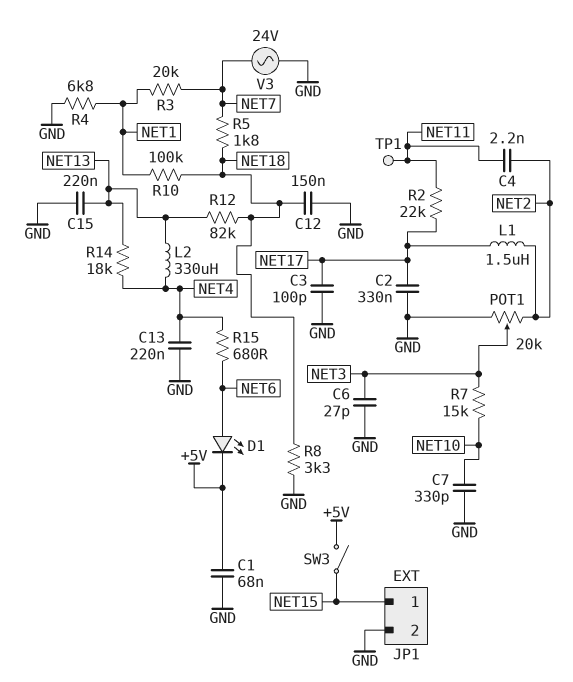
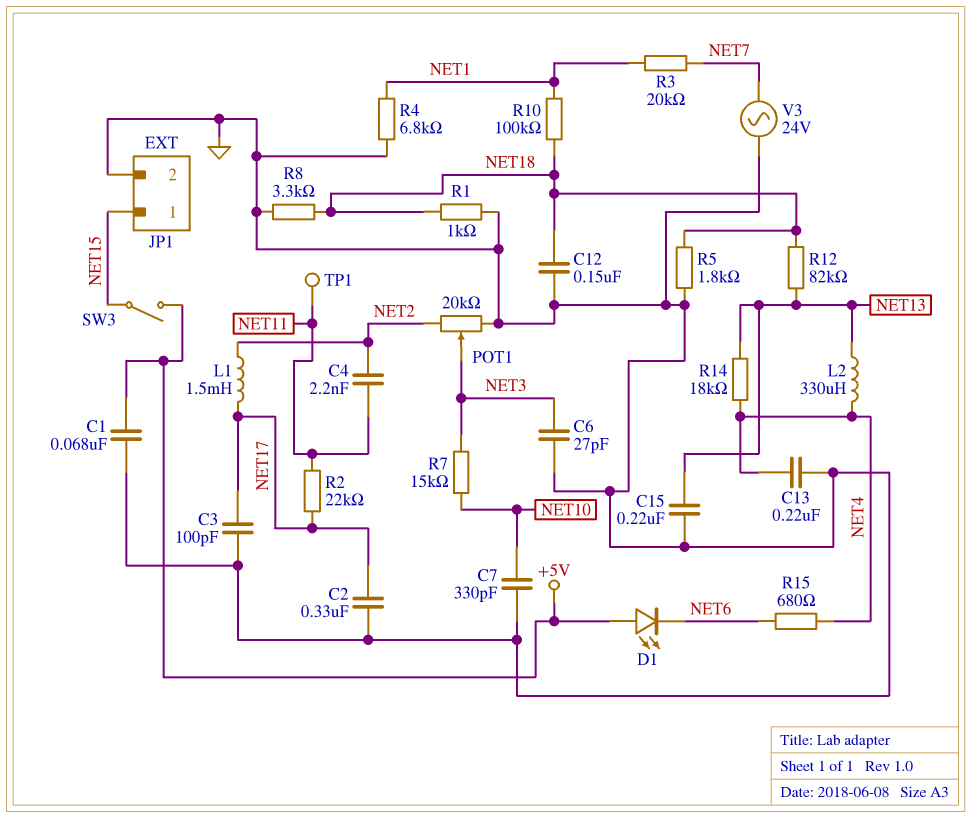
D1: LED (A NET6, K +5V) -> LED (A +5V, K NET6)
L1: 1.5uH (NET2, NET17) -> 1.5mH (NET2, NET17)
R1: none -> 1k (GND, NET18)
R5: 1.8k (NET7, NET18) -> 1.8k (GND, NET18)

